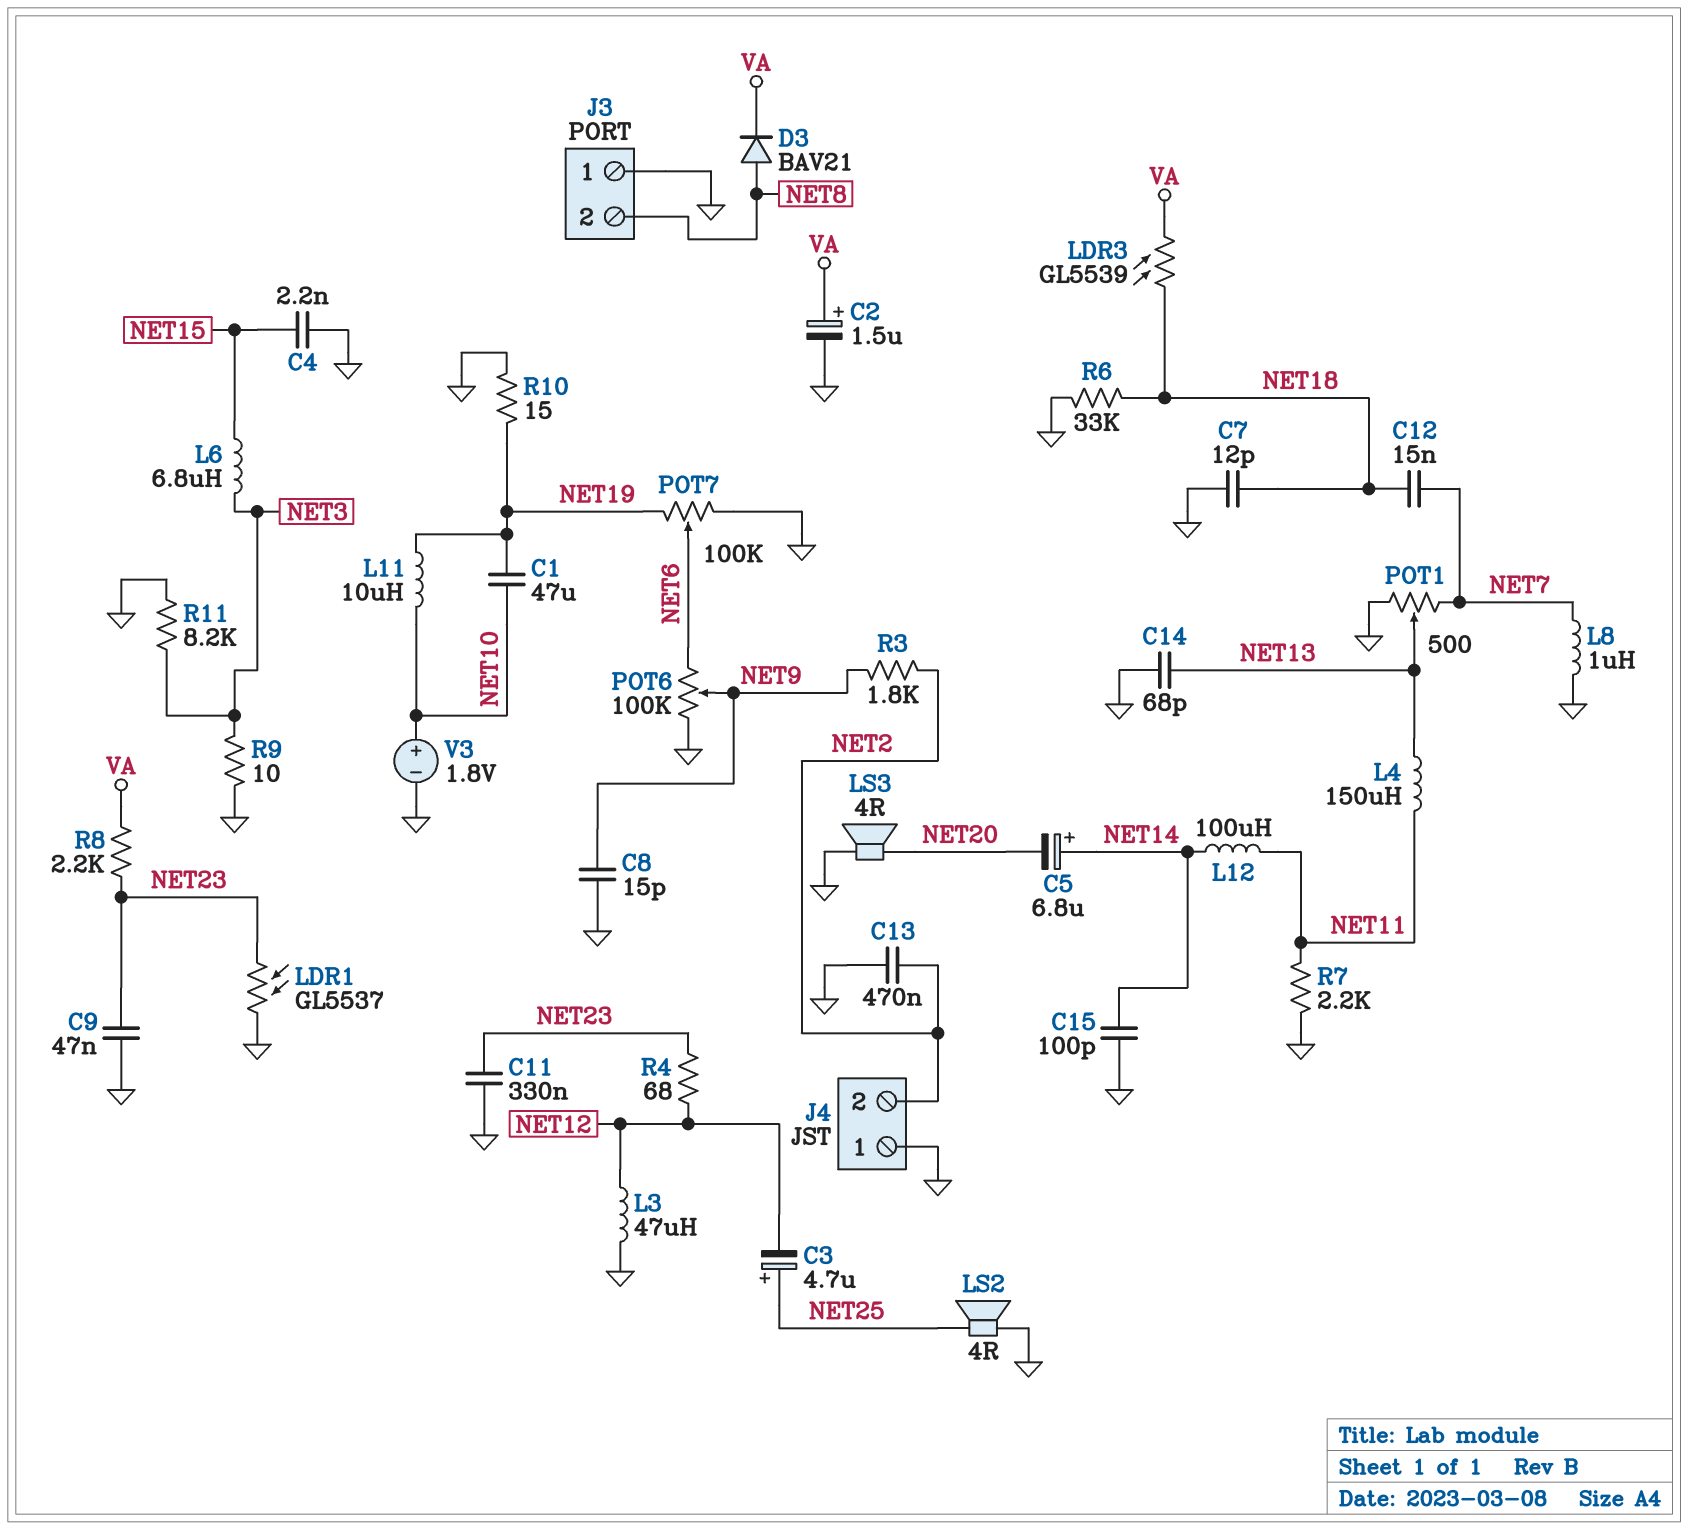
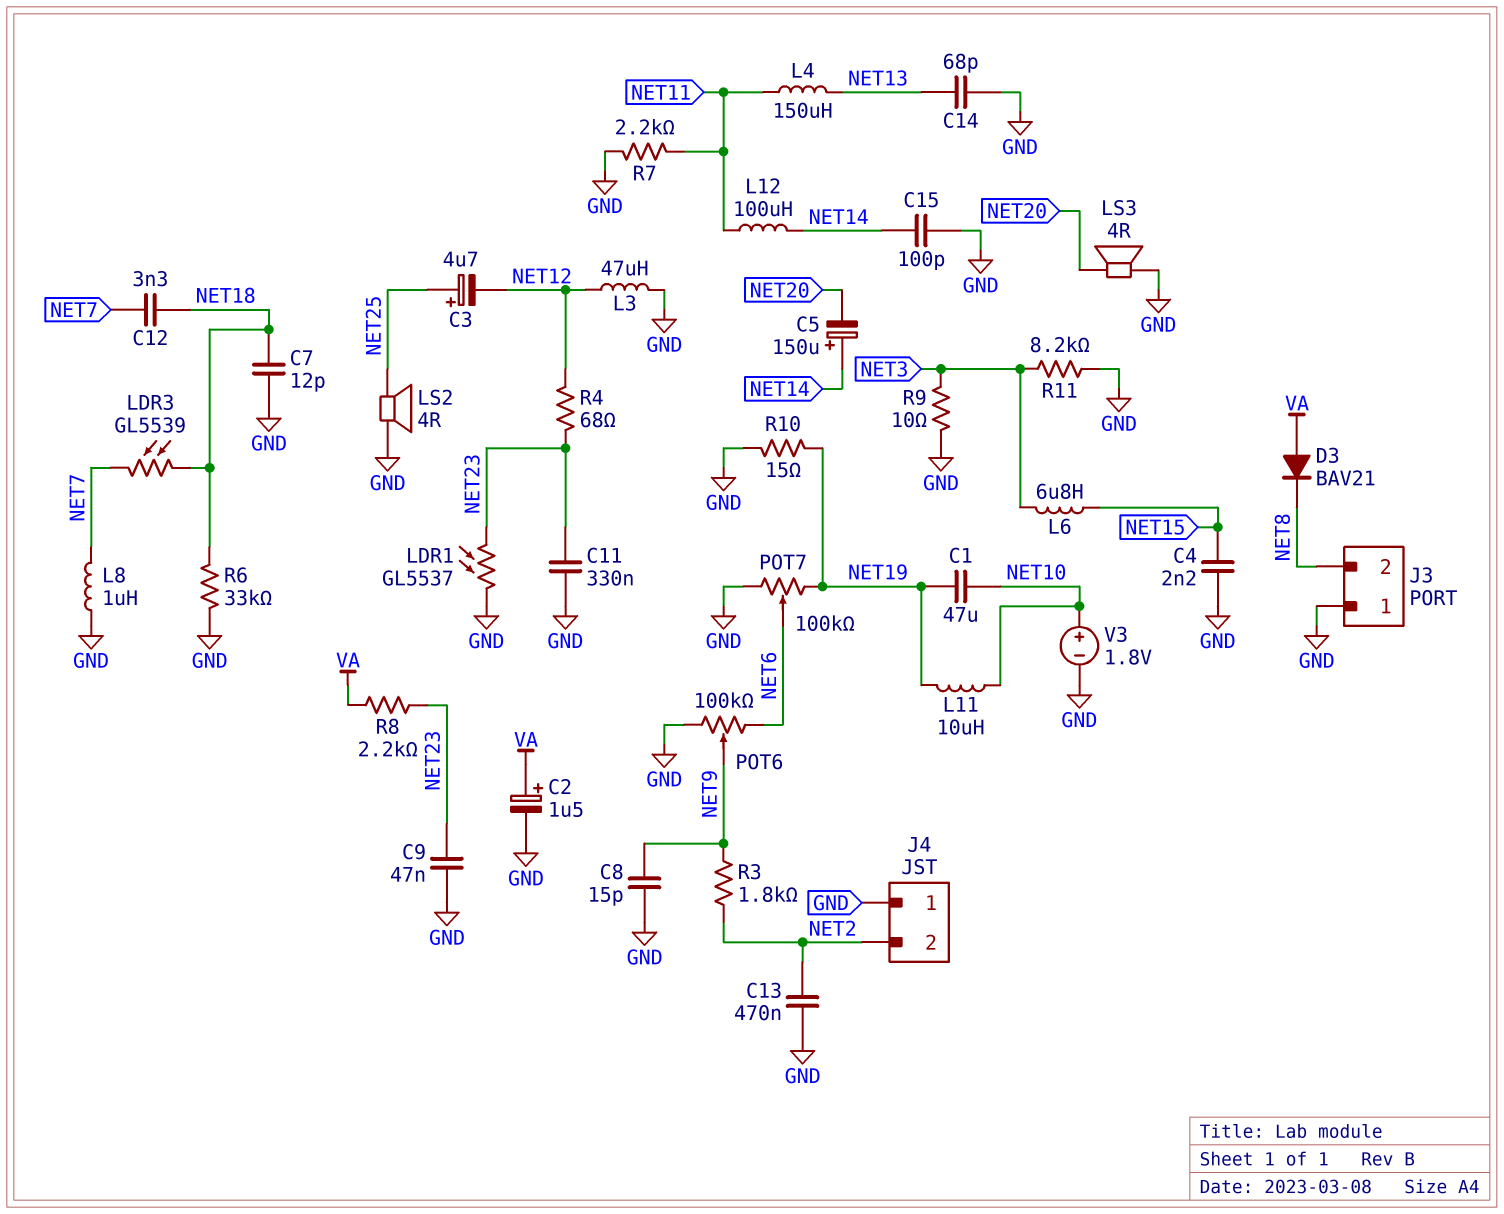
C5: 6.8uF (plus NET14, minus NET20) -> 150uF (plus NET14, minus NET20)
C12: 15nF (NET7, NET18) -> 3.3nF (NET7, NET18)
D3: diode BAV21 (A NET8, K VA) -> diode BAV21 (A VA, K NET8)
LDR3: GL5539 (NET18, VA) -> GL5539 (NET7, NET18)
POT1: 500 (GND, NET7, wiper NET13) -> none

